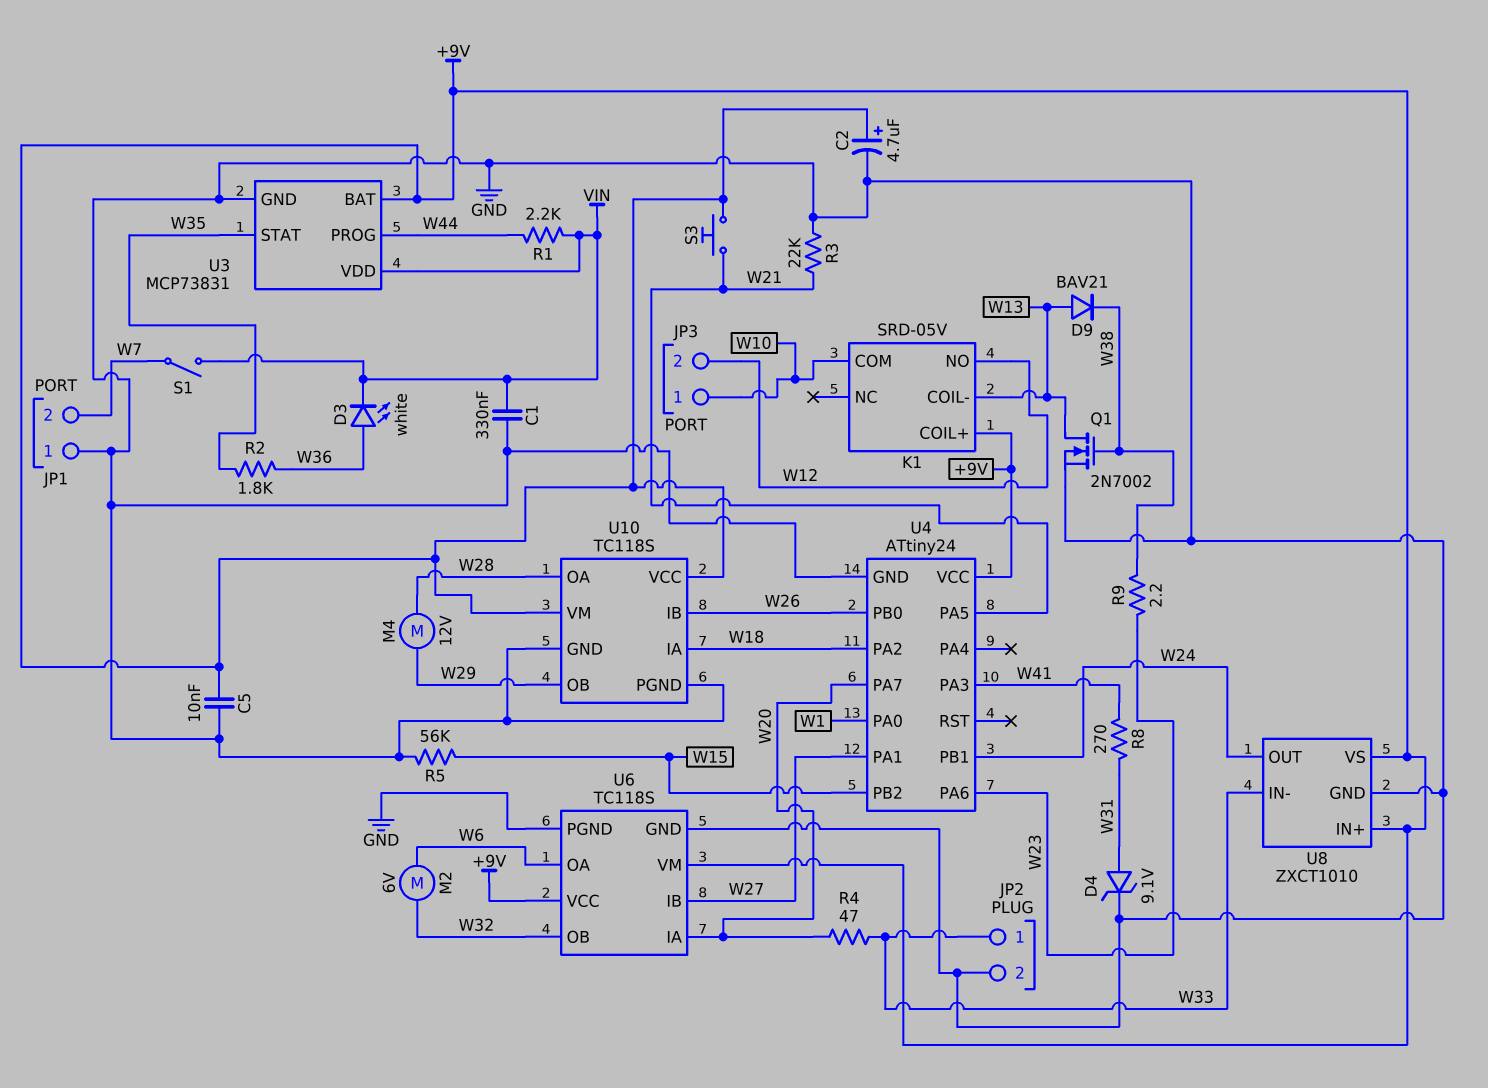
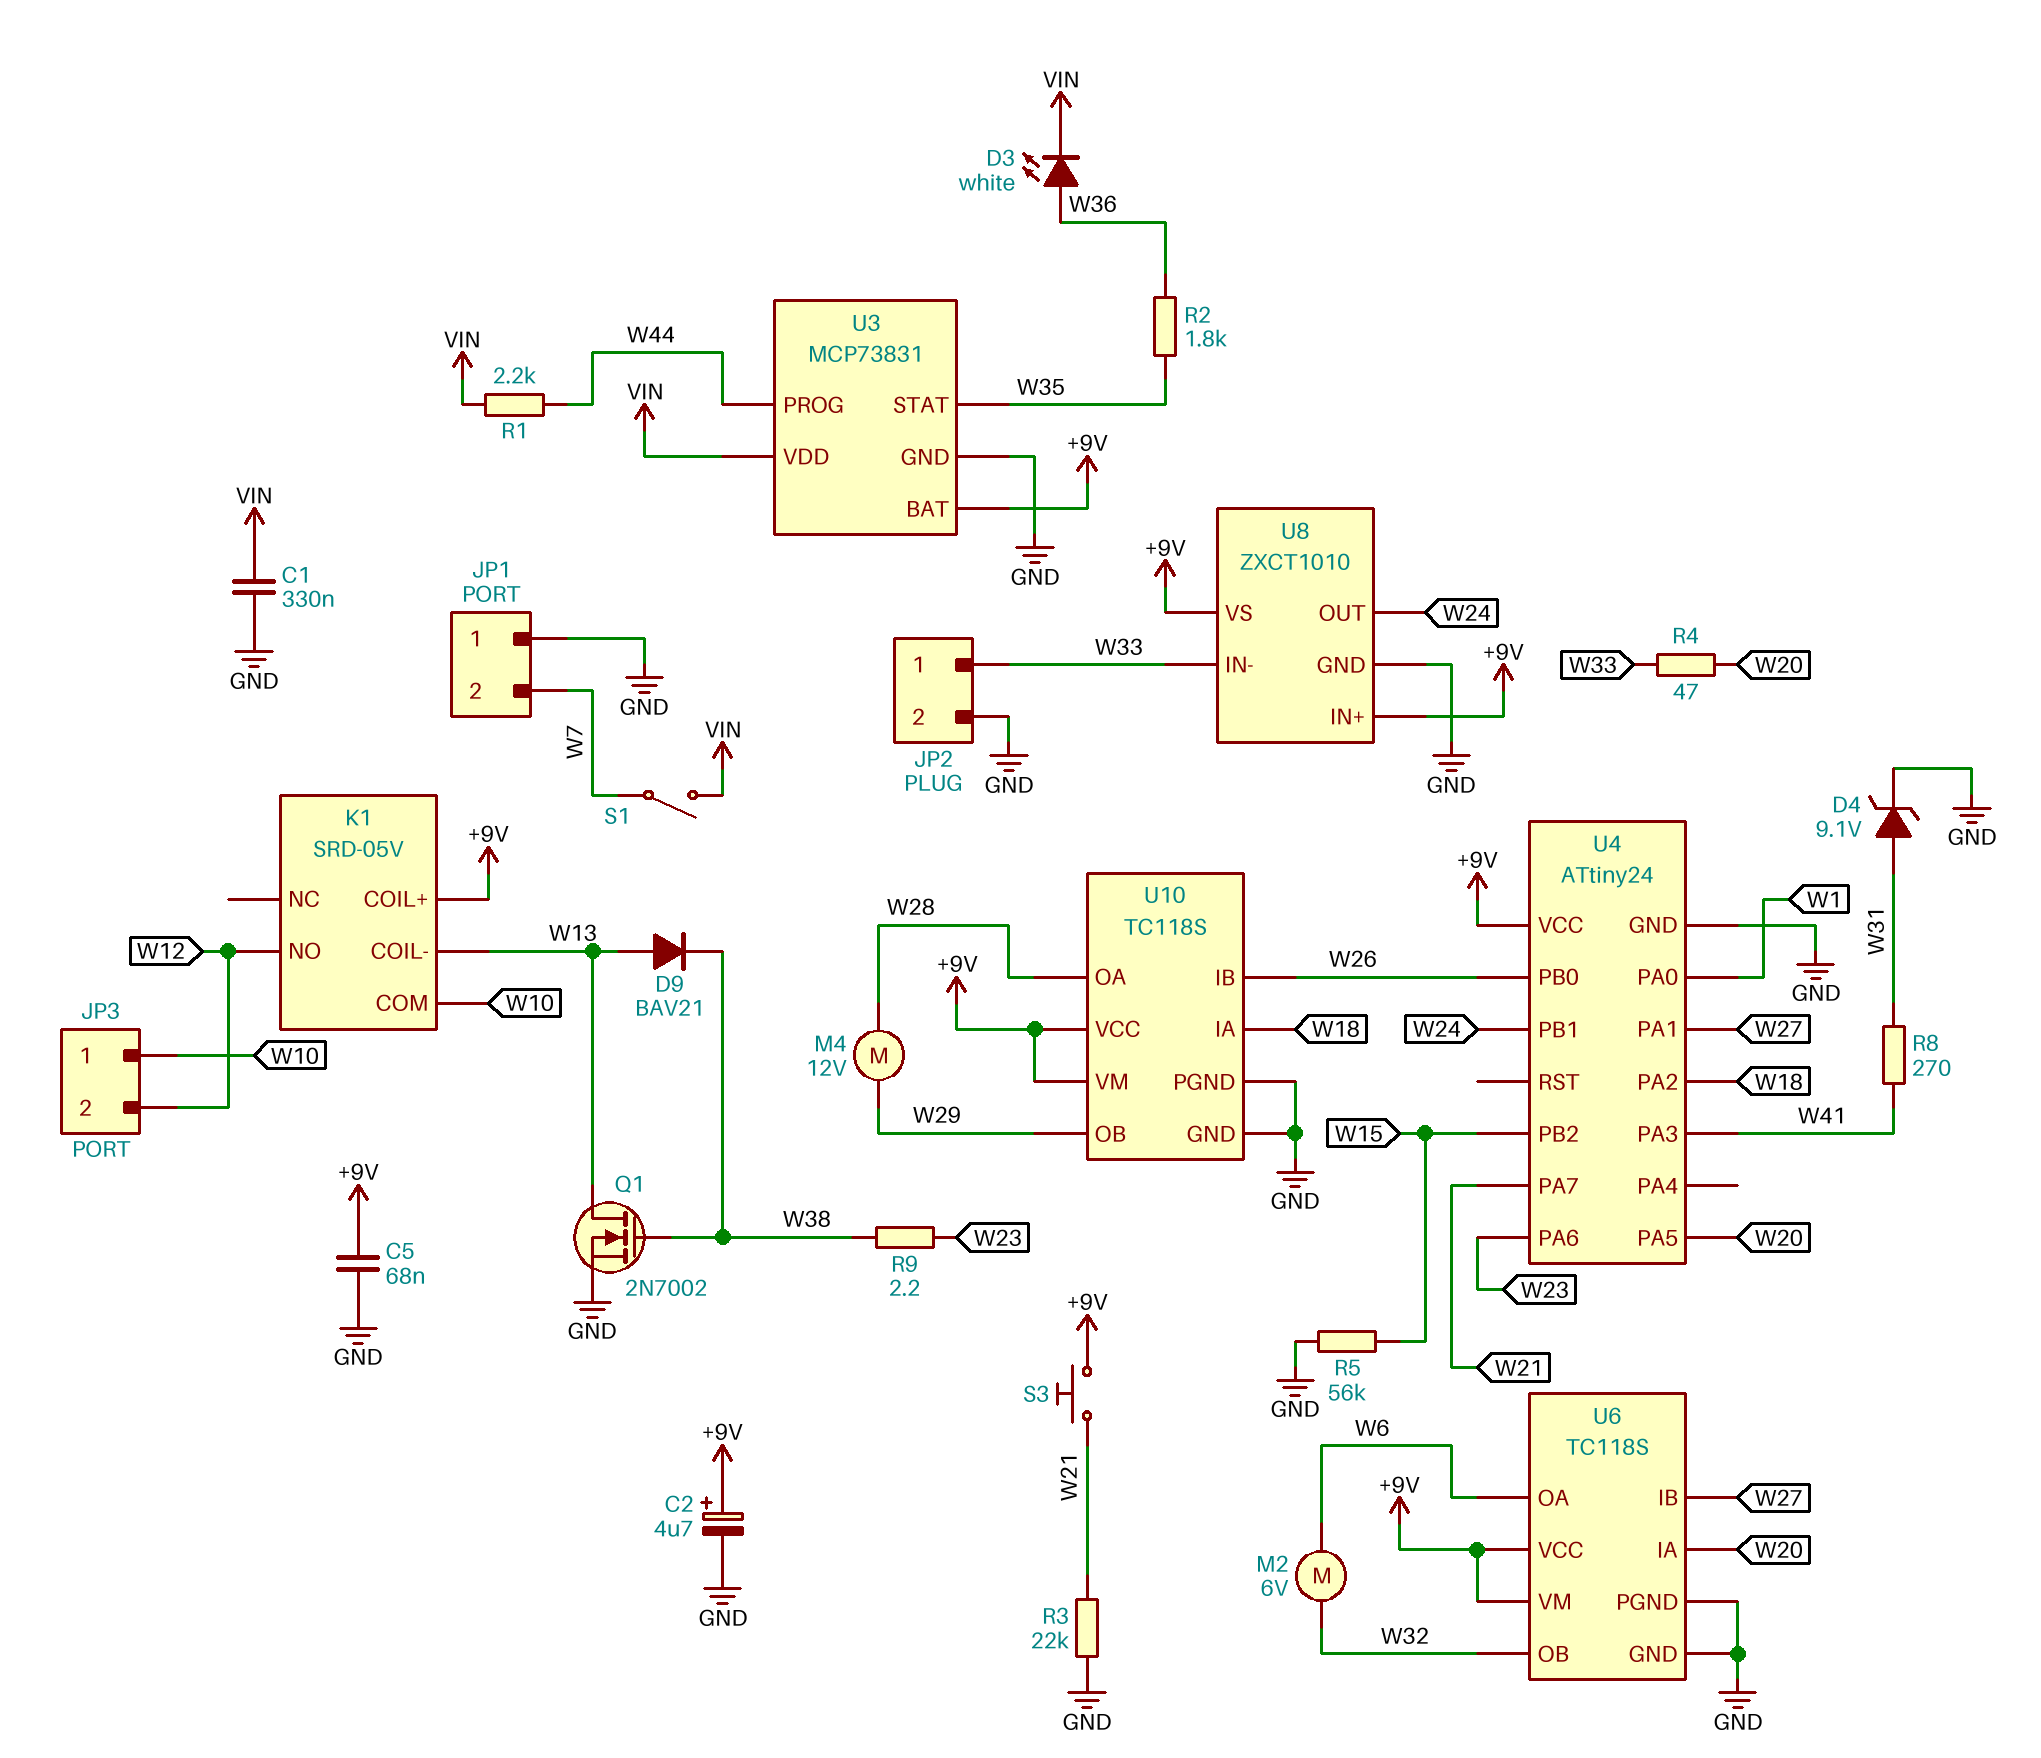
C5: 10nF (+9V, GND) -> 68nF (+9V, GND)
U4 pin PA5: W21 -> W20
U4 pin PA7: W20 -> W21

